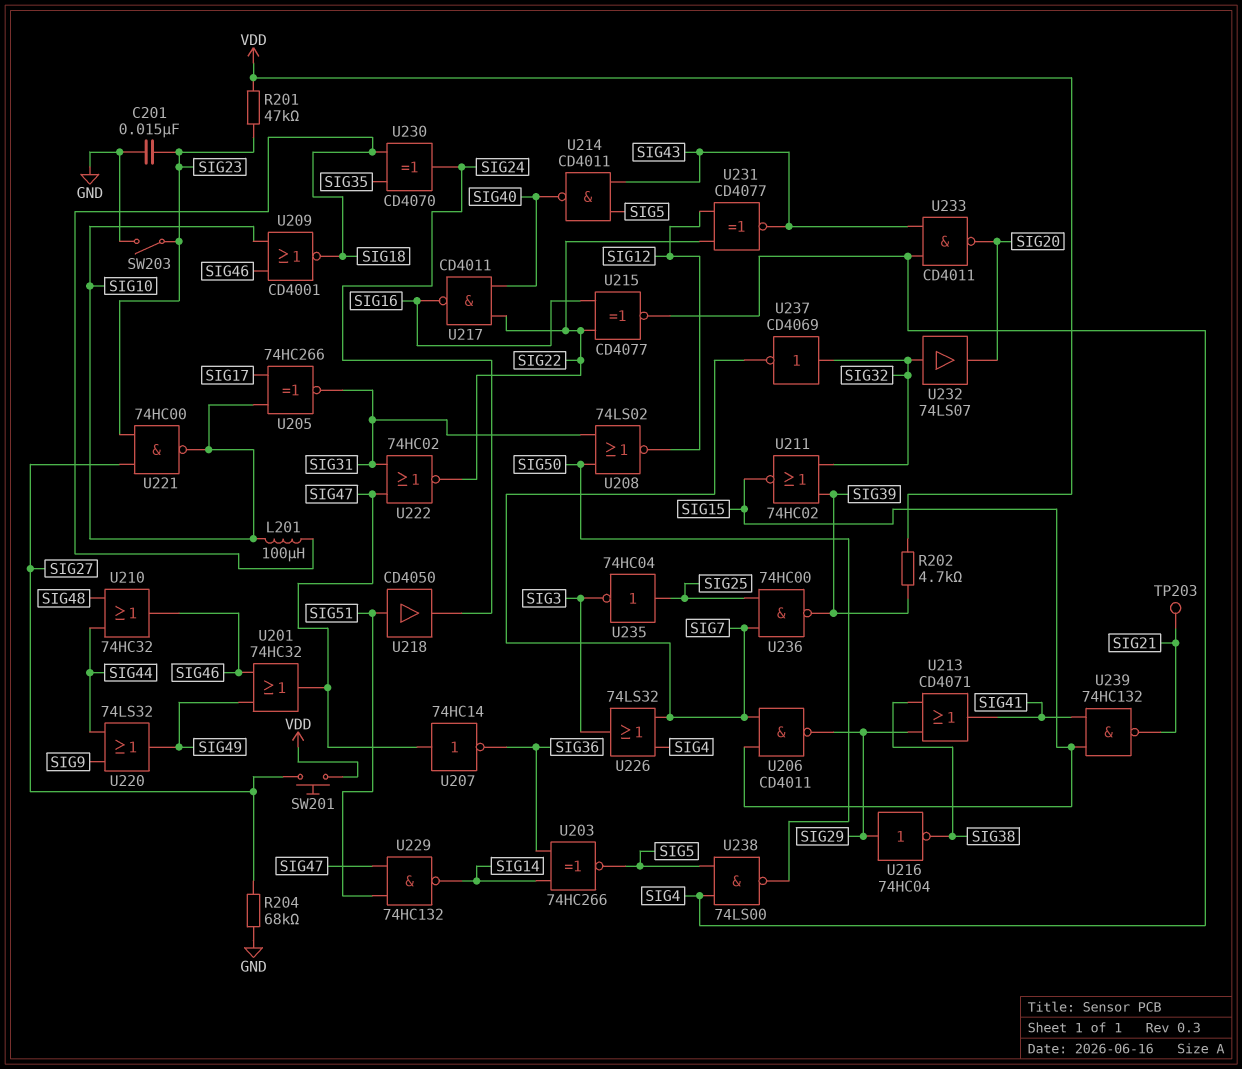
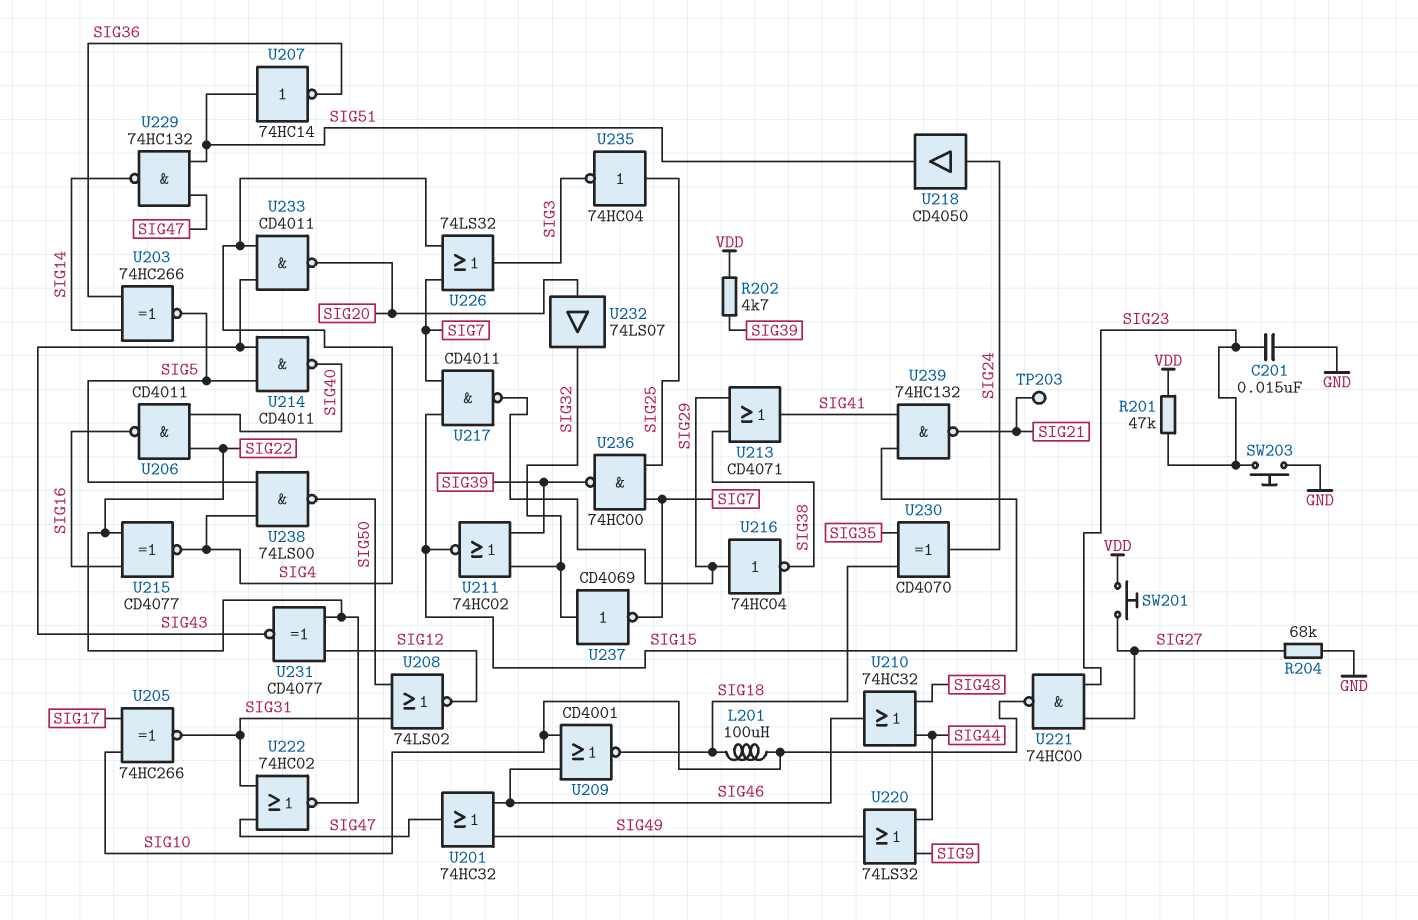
SW203: switch (GND, SIG23) -> button (GND, SIG23)
U206: NAND CD4011 (in SIG7, in SIG15, out SIG29) -> NAND CD4011 (in SIG22, in SIG40, out SIG16)
U207: NOT 74HC14 (in SIG47, out SIG36) -> NOT 74HC14 (in SIG51, out SIG36)
U217: NAND CD4011 (in SIG22, in SIG40, out SIG16) -> NAND CD4011 (in SIG7, in SIG15, out SIG29)
U218: buffer CD4050 (in SIG51, out SIG24) -> buffer CD4050 (in SIG24, out SIG51)
U232: buffer 74LS07 (in SIG32, out SIG20) -> buffer 74LS07 (in SIG20, out SIG32)

